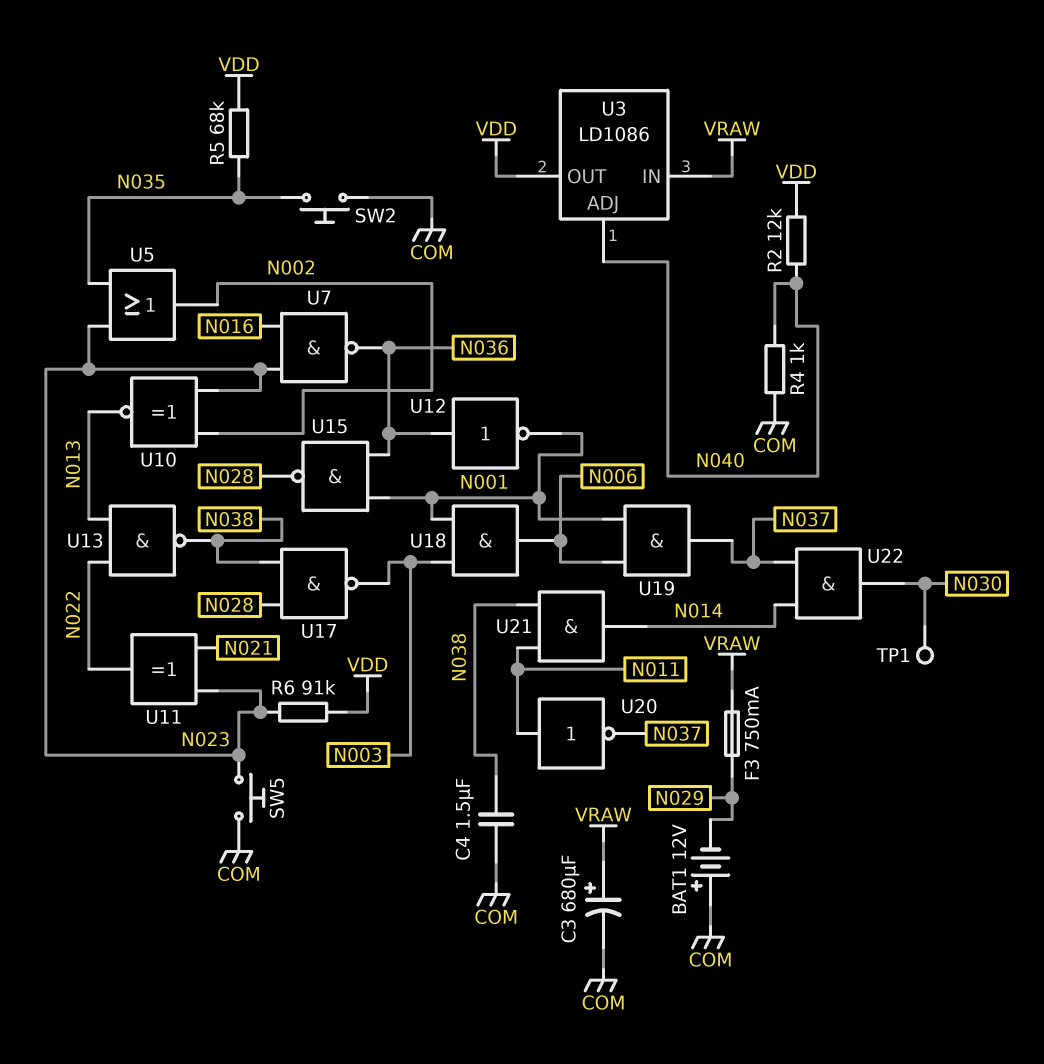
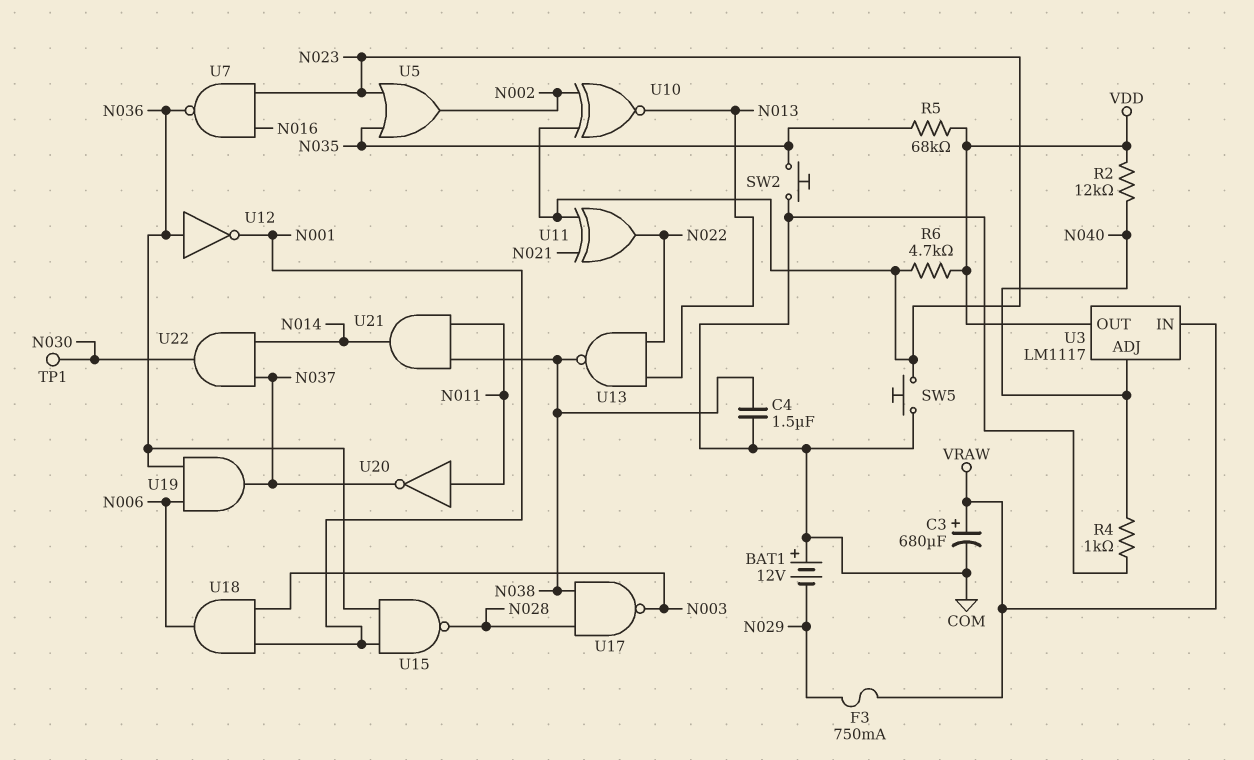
R6: 91k (N023, VDD) -> 4.7k (N023, VDD)
U3: LD1086 -> LM1117
U19: AND (in N001, in N006, out N037) -> AND (in N006, in N036, out N037)

